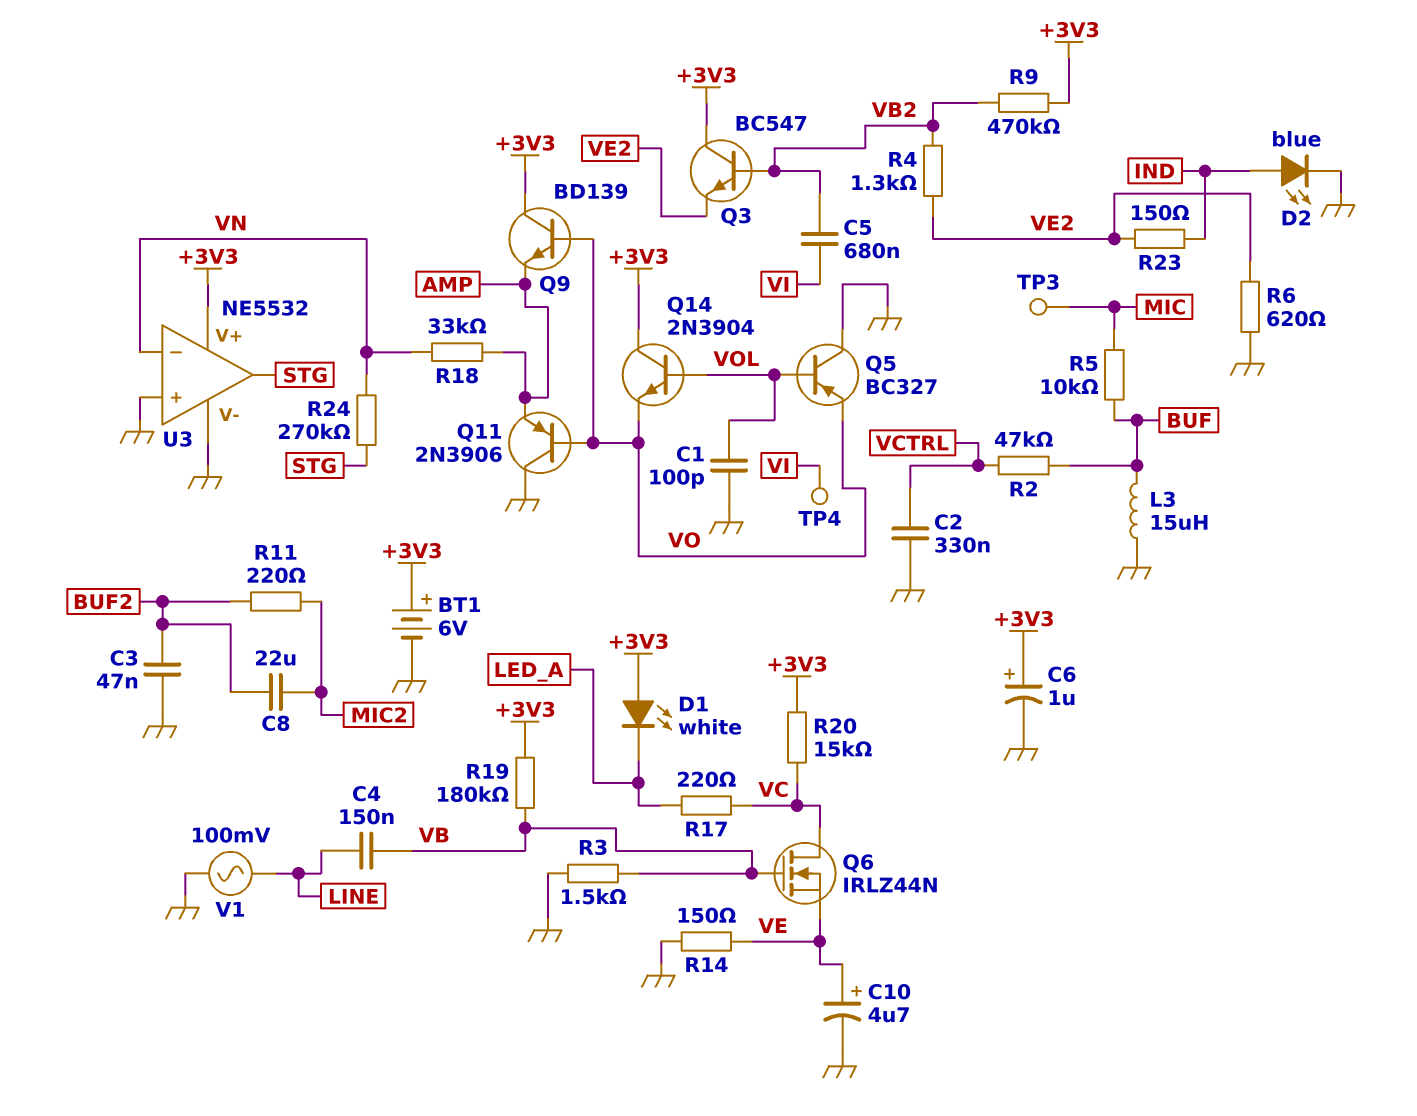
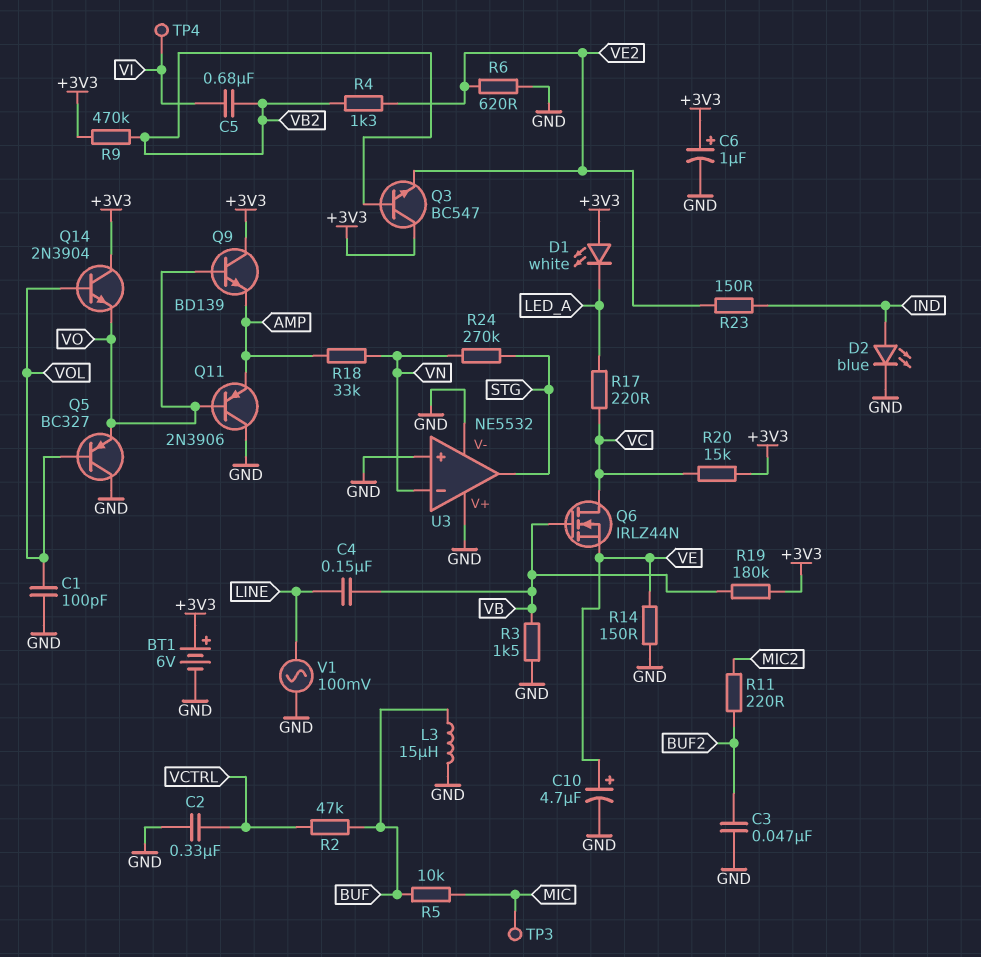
C8: 22uF (BUF2, MIC2) -> none
U3 pin V+: +3V3 -> GND

